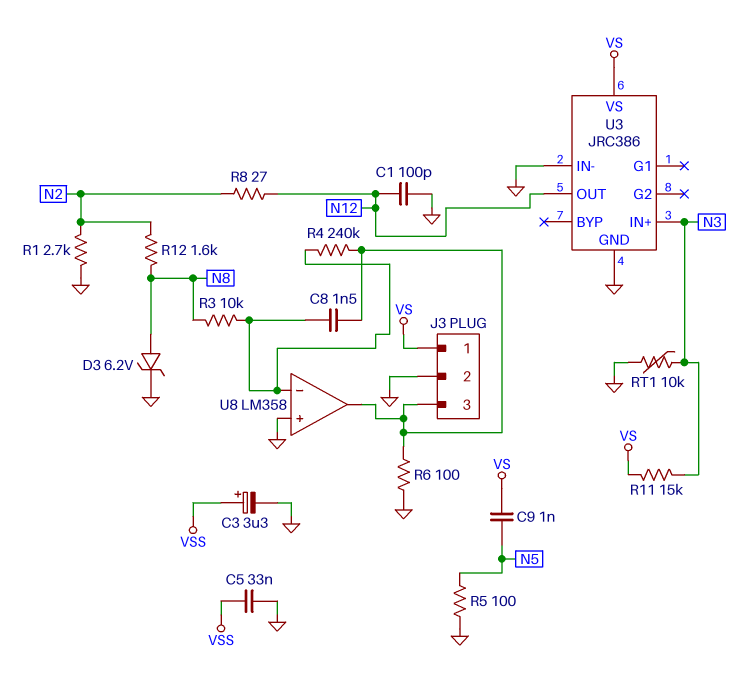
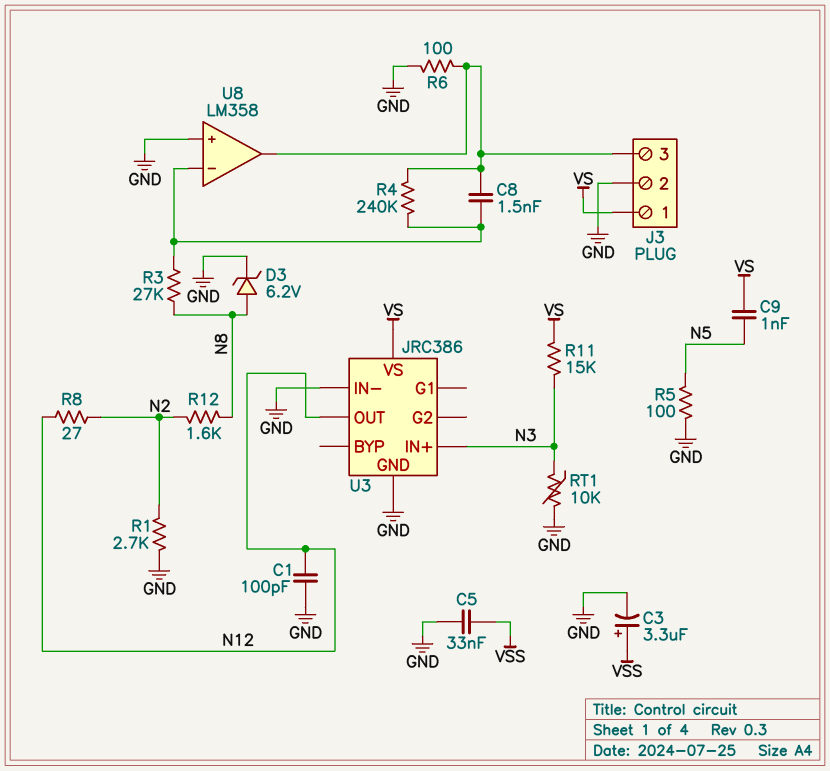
R3: 10k (N8, U8/in-) -> 27k (N8, U8/in-)

